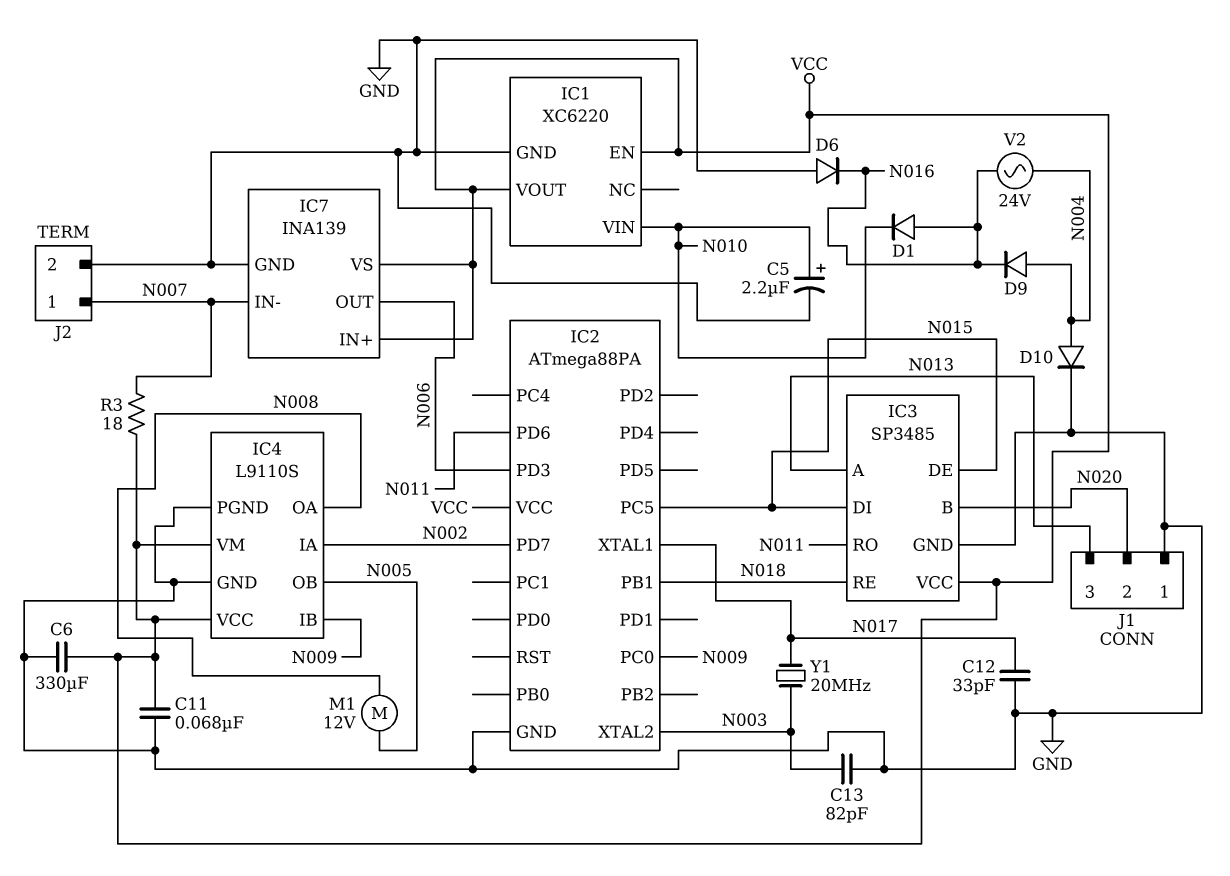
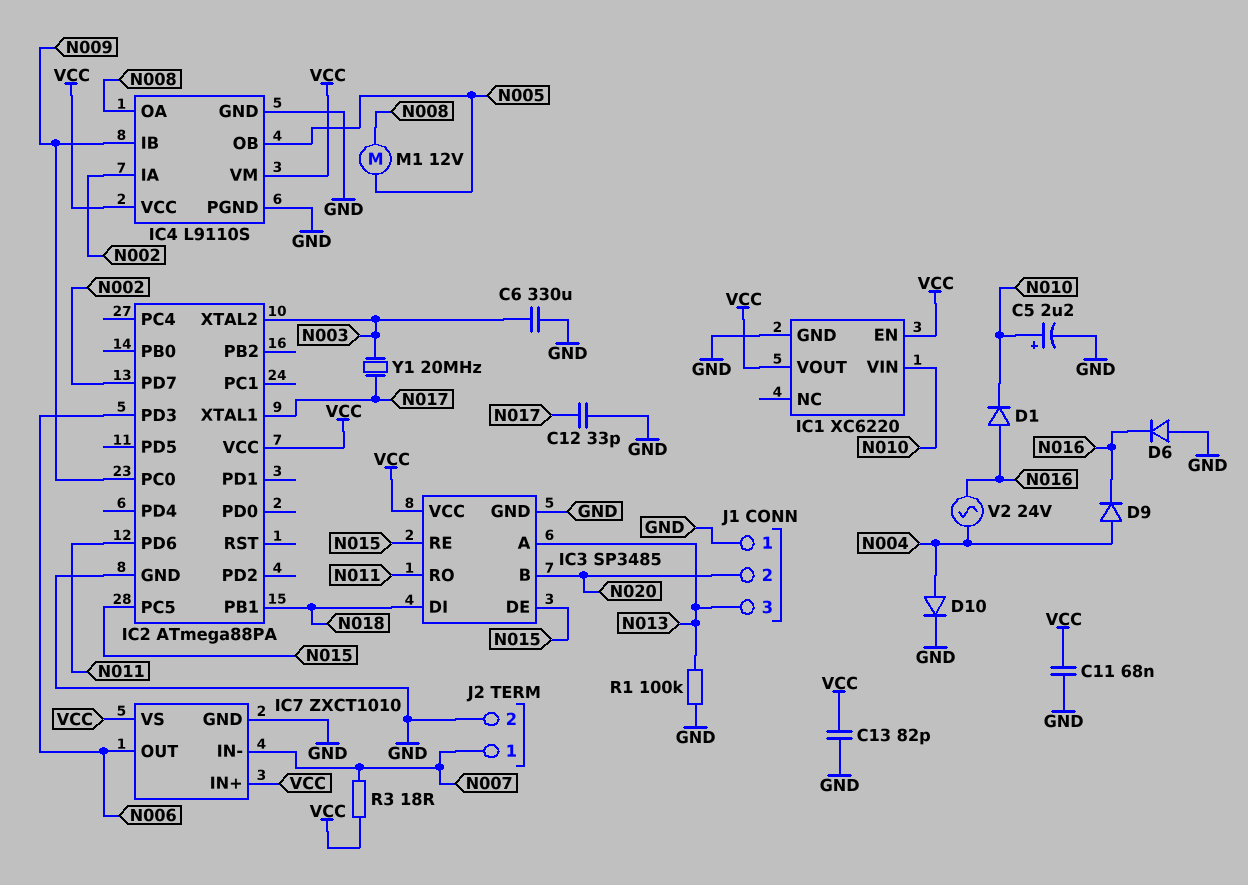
C6: 330uF (GND, VCC) -> 330uF (GND, N003)
C13: 82pF (GND, N003) -> 82pF (GND, VCC)
IC3 pin DI: N015 -> N018
IC3 pin RE: N018 -> N015
IC7: INA139 -> ZXCT1010
R1: none -> 100k (GND, N013)

